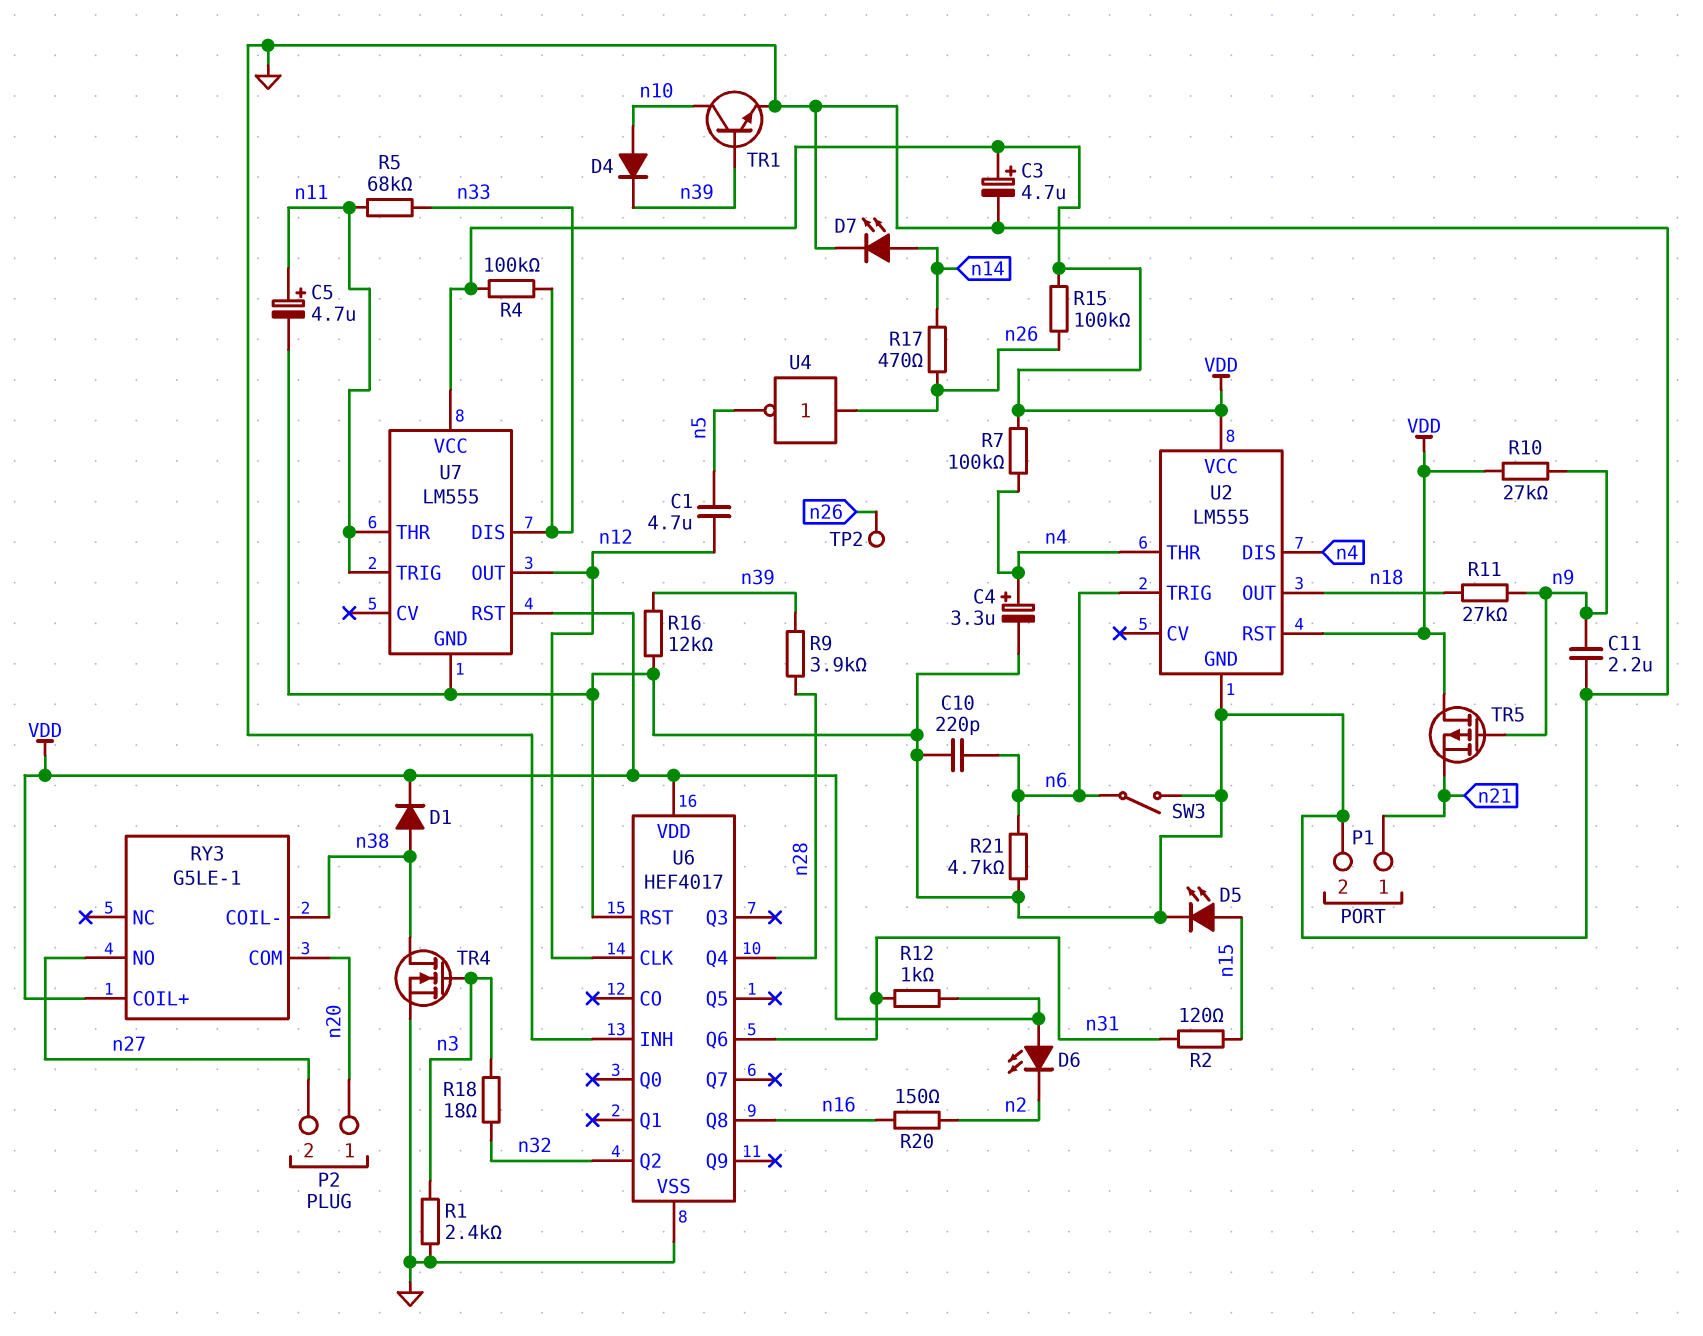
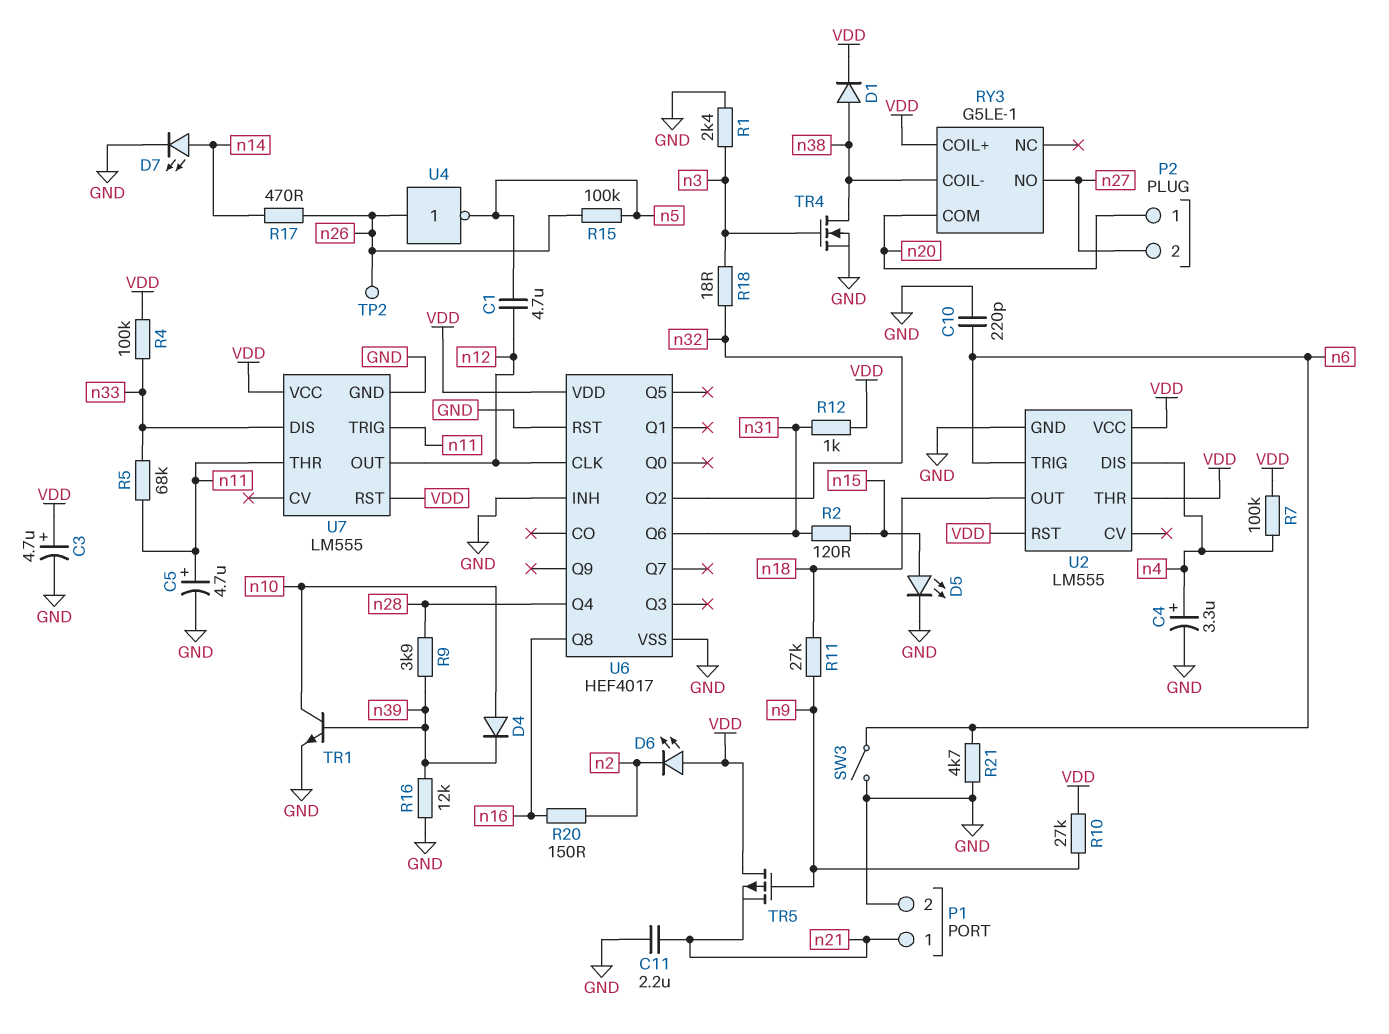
C11: 2.2uF (GND, n9) -> 2.2uF (GND, n21)
R15: 100k (VDD, n26) -> 100k (n5, n26)
U2 pin THR: n4 -> VDD

